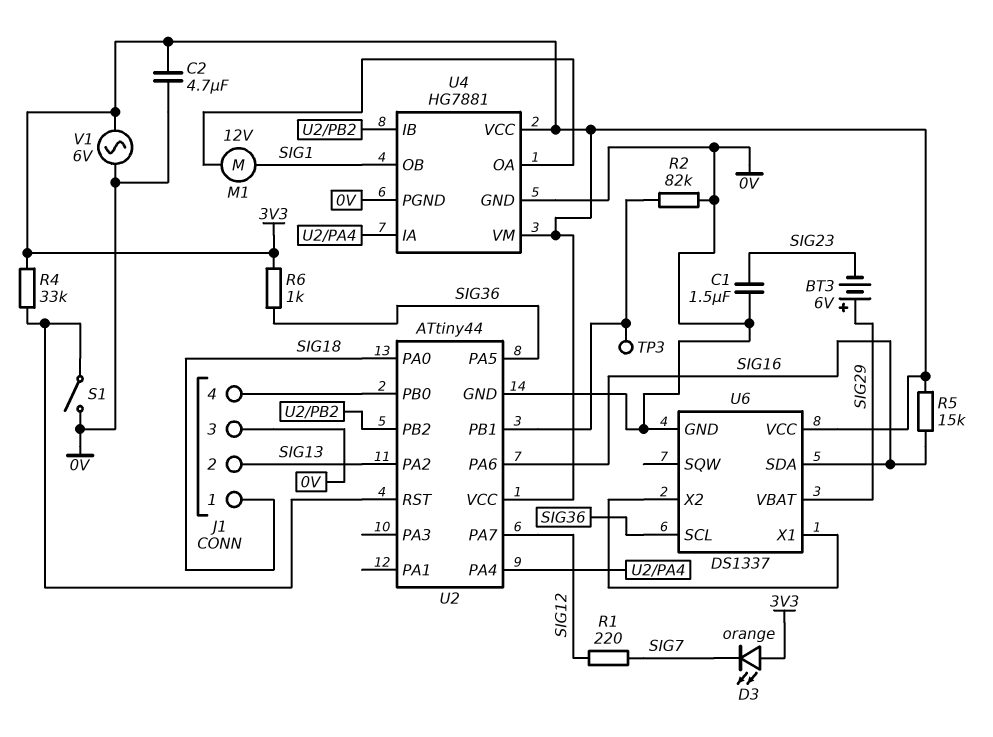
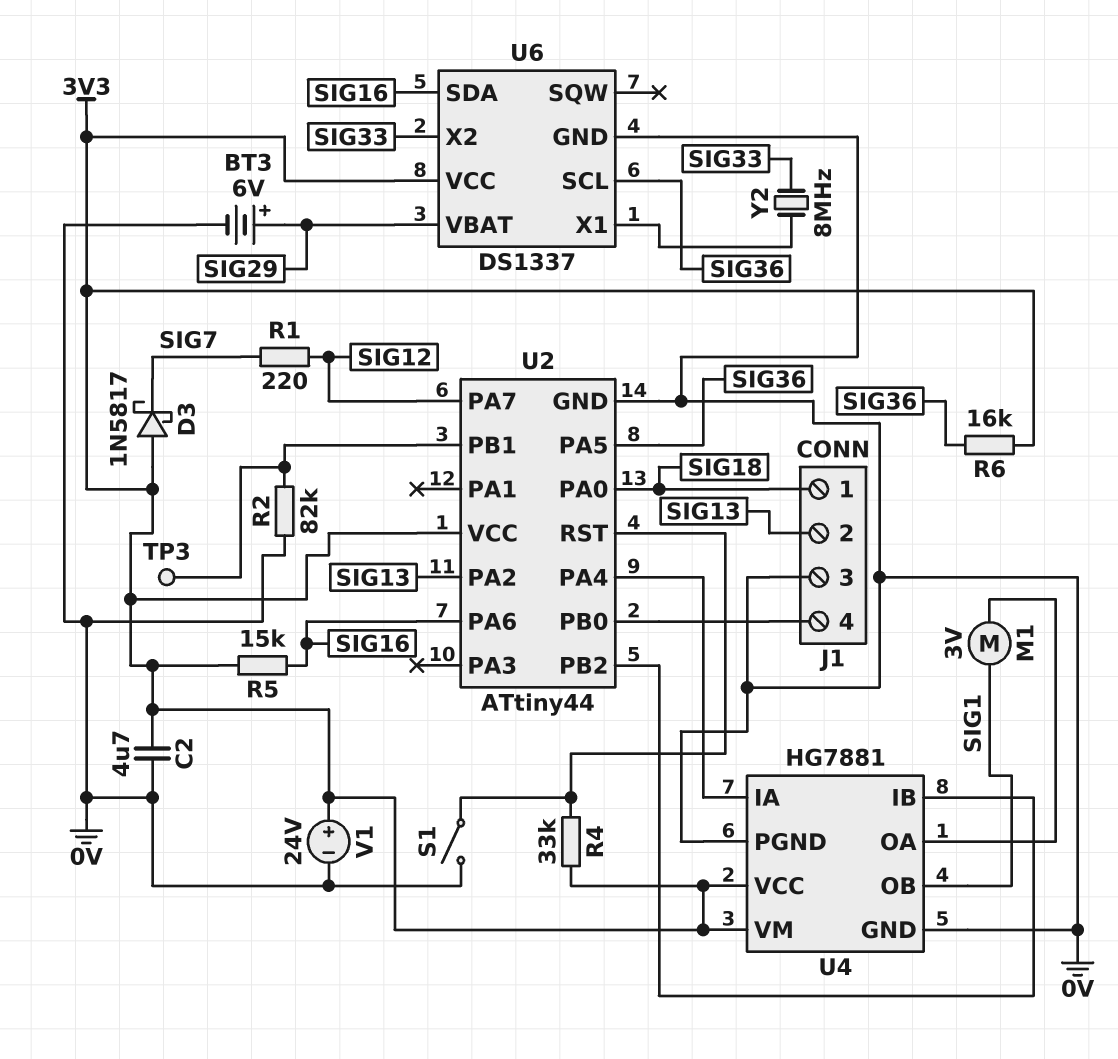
BT3: 6V (plus SIG29, minus SIG23) -> 6V (plus SIG29, minus 0V)
C1: 1.5uF (0V, SIG23) -> none
D3: LED orange (A 3V3, K SIG7) -> schottky 1N5817 (A 3V3, K SIG7)
M1: motor 12V (SIG1, U4/OA) -> motor 3V (SIG1, U4/OA)
R6: 1k (3V3, SIG36) -> 16k (3V3, SIG36)
U6 pin X2: U6/X1 -> SIG33
V1: AC 6V (0V, 3V3) -> 24V (plus 3V3, minus 0V)
Y2: none -> 8MHz (SIG33, U6/X1)

